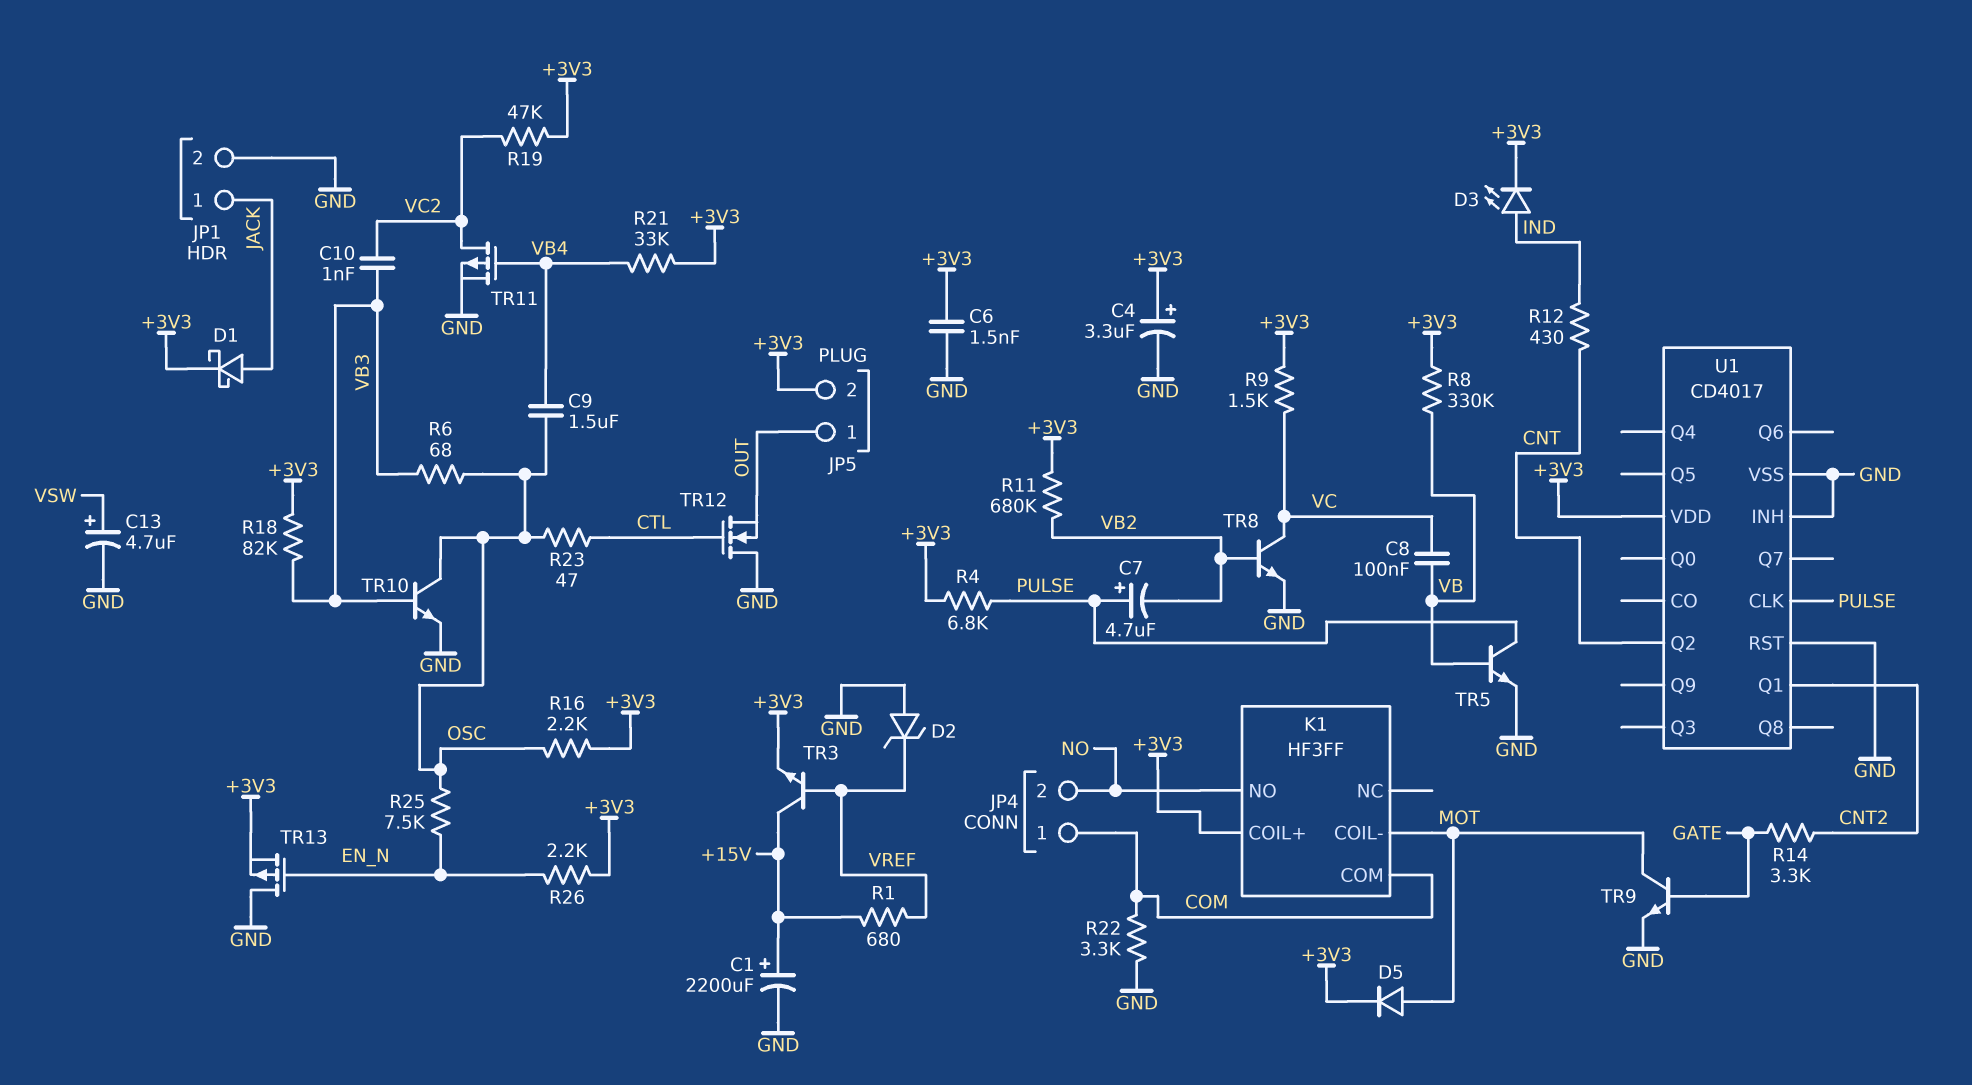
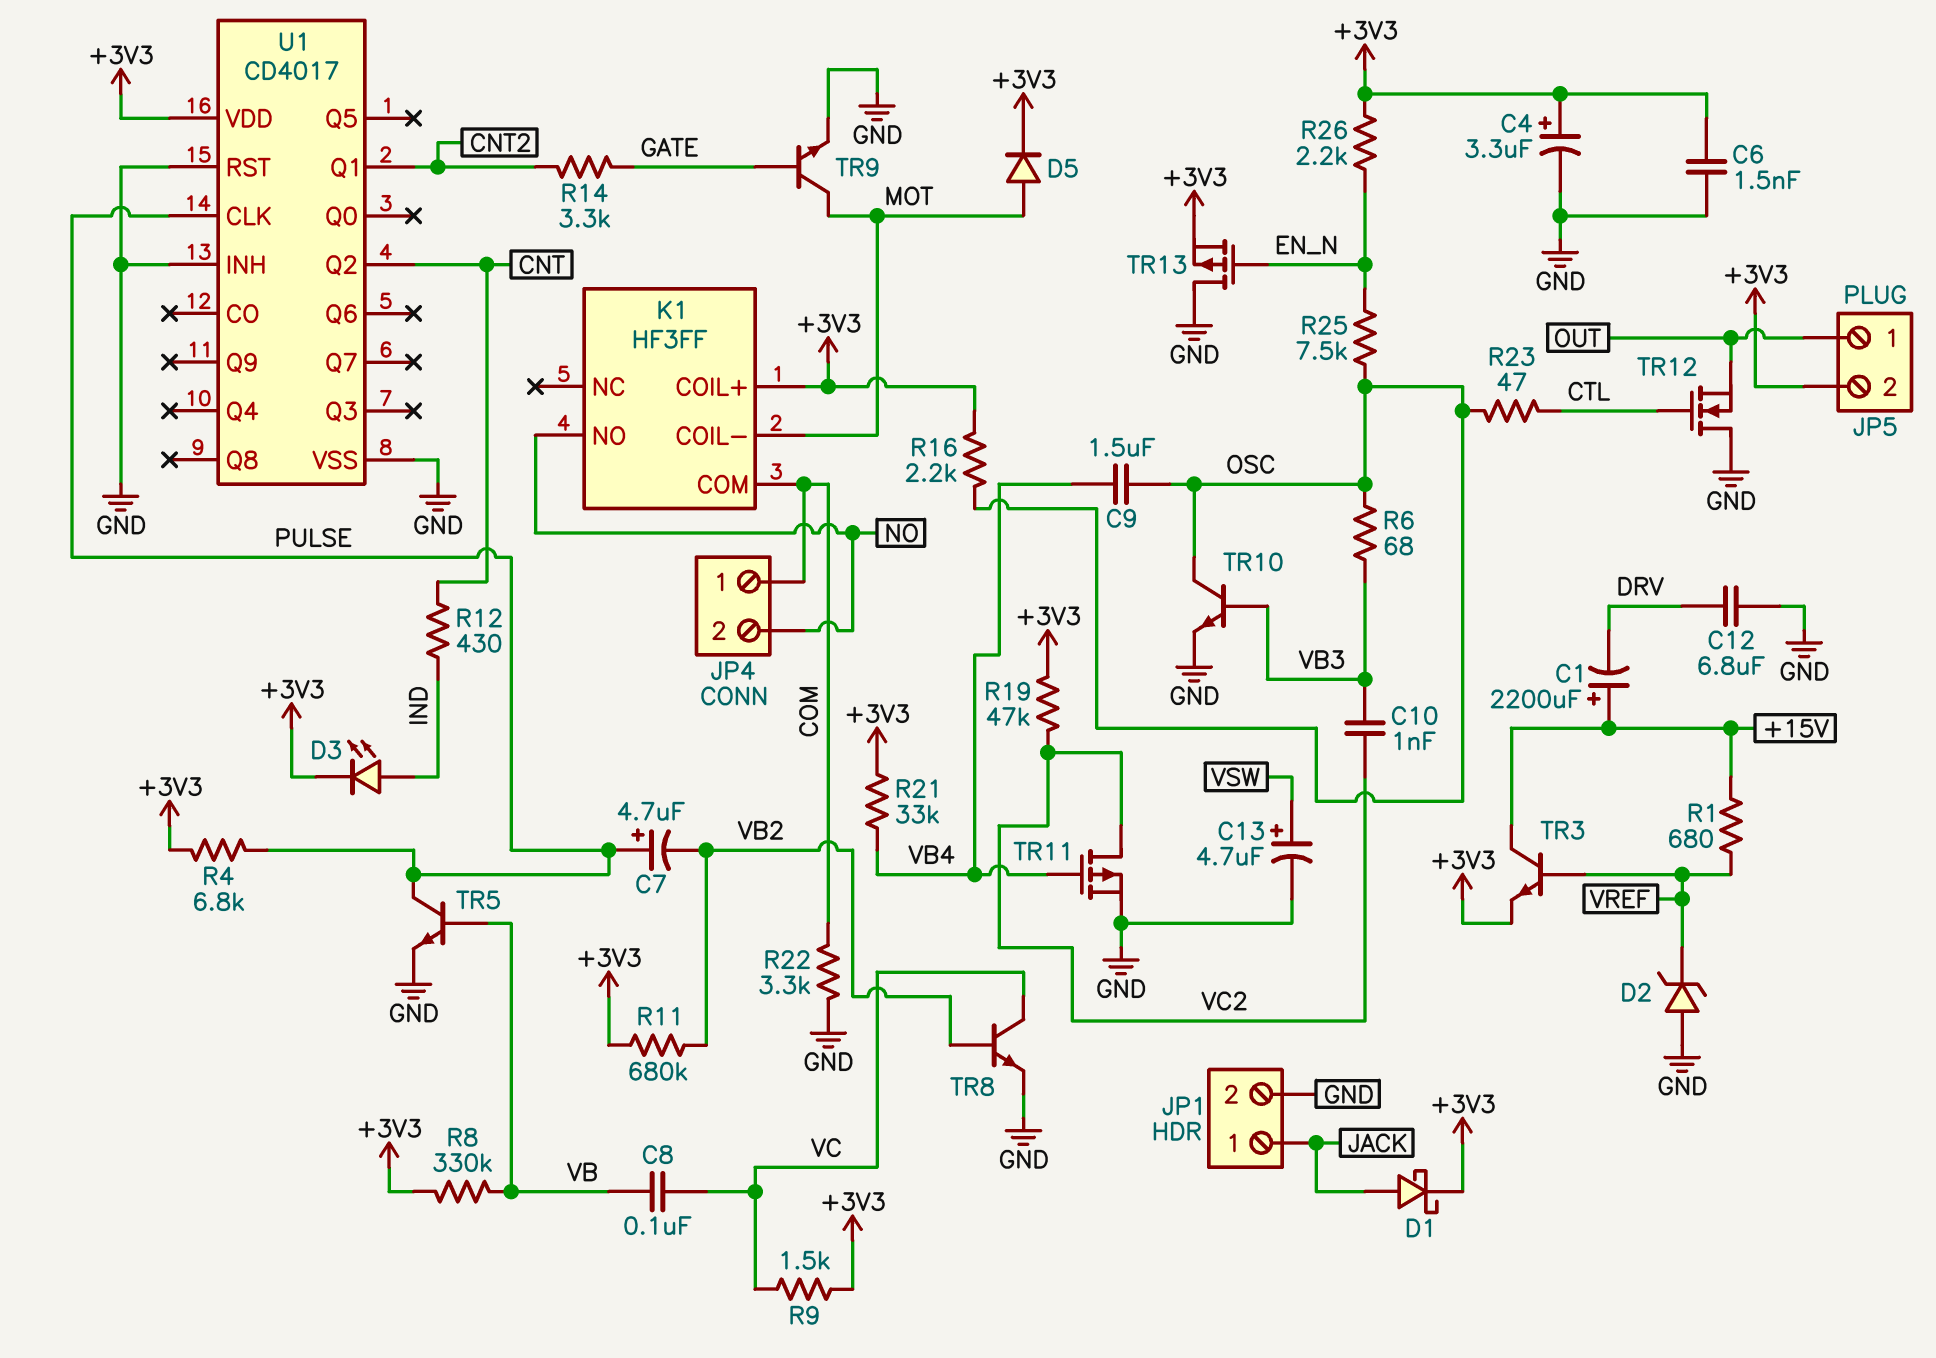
C1: 2200uF (plus +15V, minus GND) -> 2200uF (plus +15V, minus DRV)
C12: none -> 6.8uF (DRV, GND)
R18: 82k (+3V3, VB3) -> none

